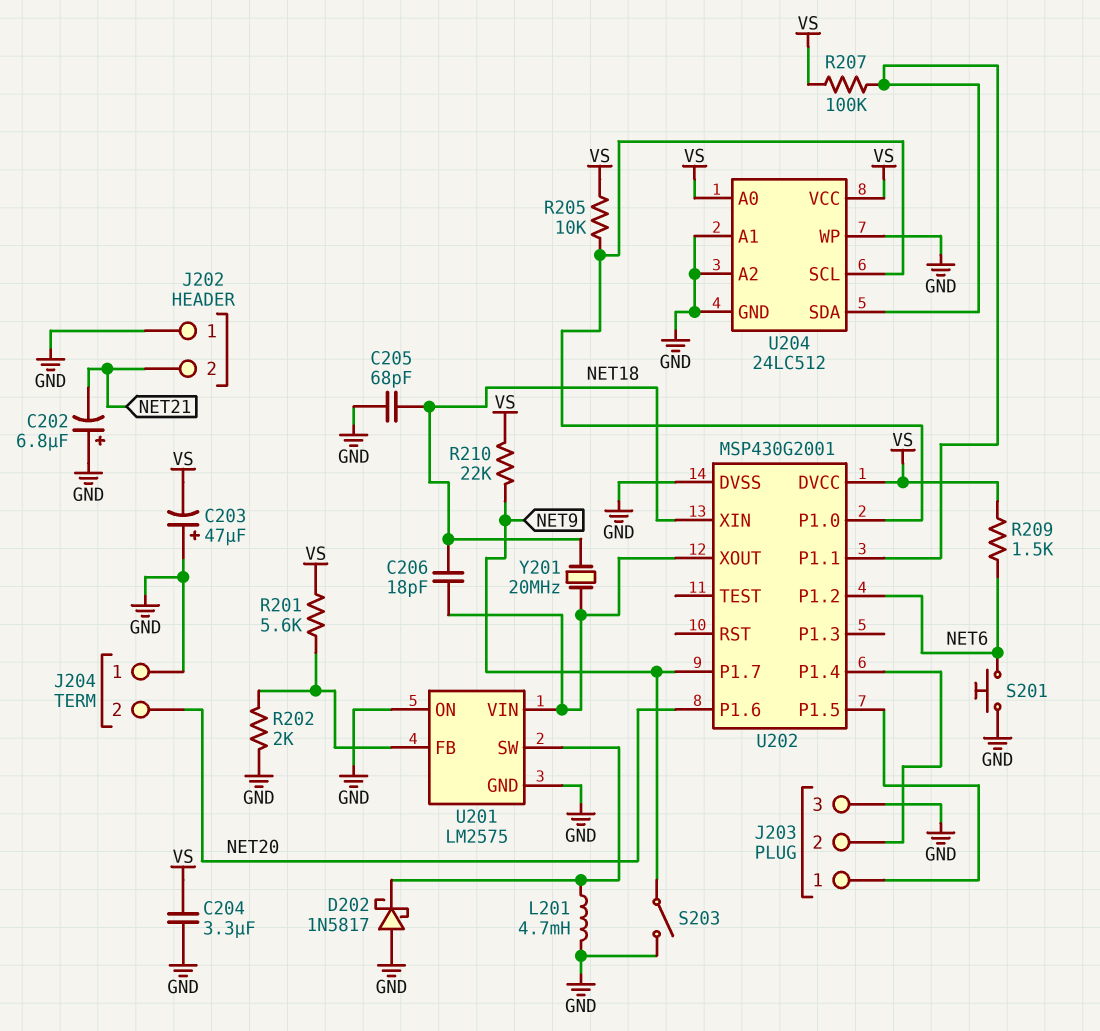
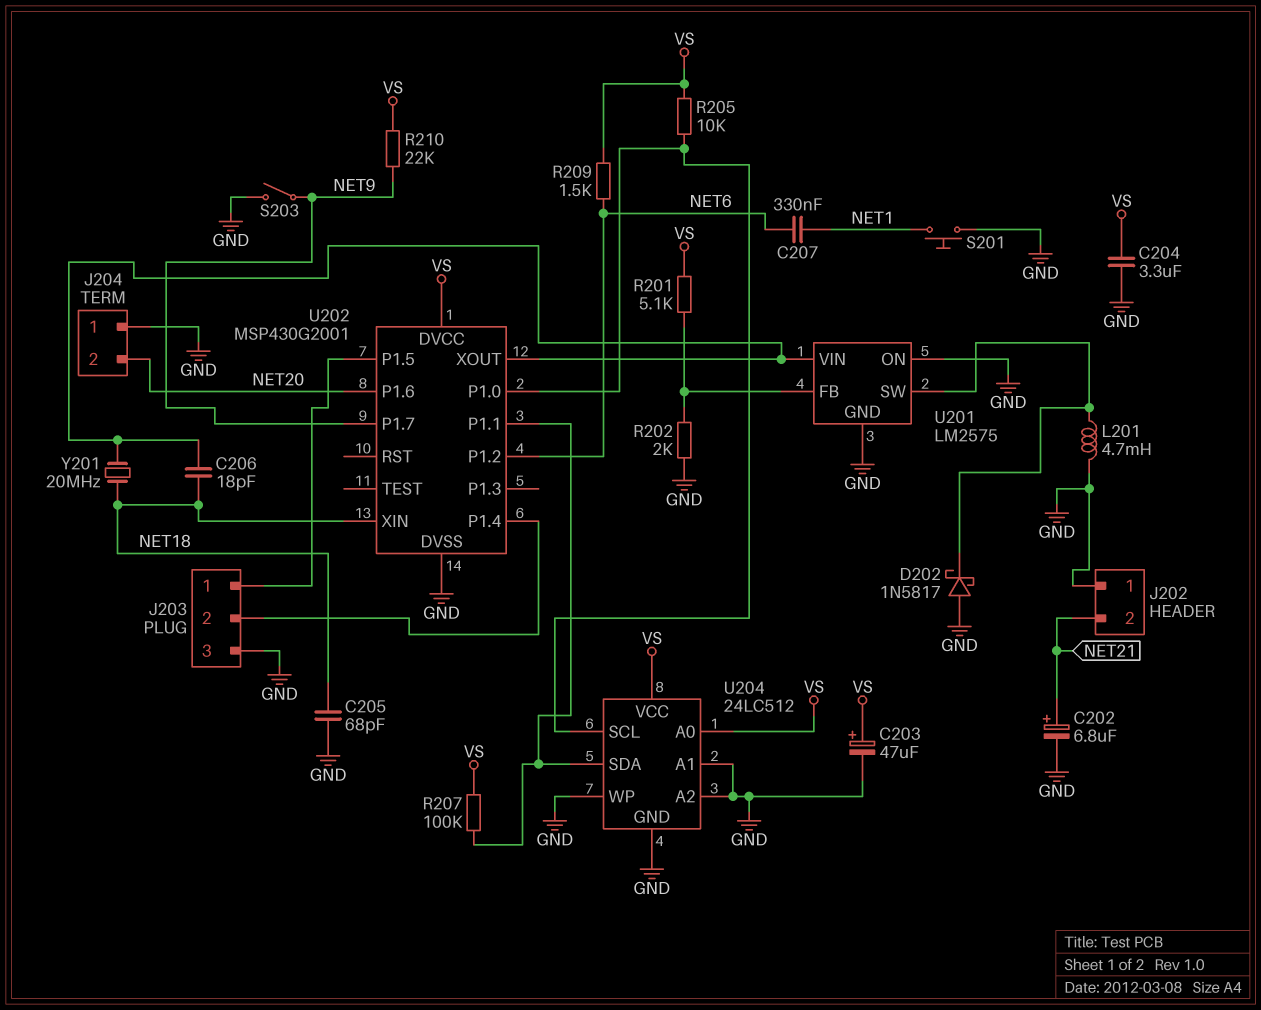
C202: 6.8uF (plus GND, minus NET21) -> 6.8uF (plus NET21, minus GND)
C203: 47uF (plus GND, minus VS) -> 47uF (plus VS, minus GND)
C207: none -> 330nF (NET1, NET6)
R201: 5.6k (U201/FB, VS) -> 5.1k (U201/FB, VS)
S201: button (GND, NET6) -> button (GND, NET1)

